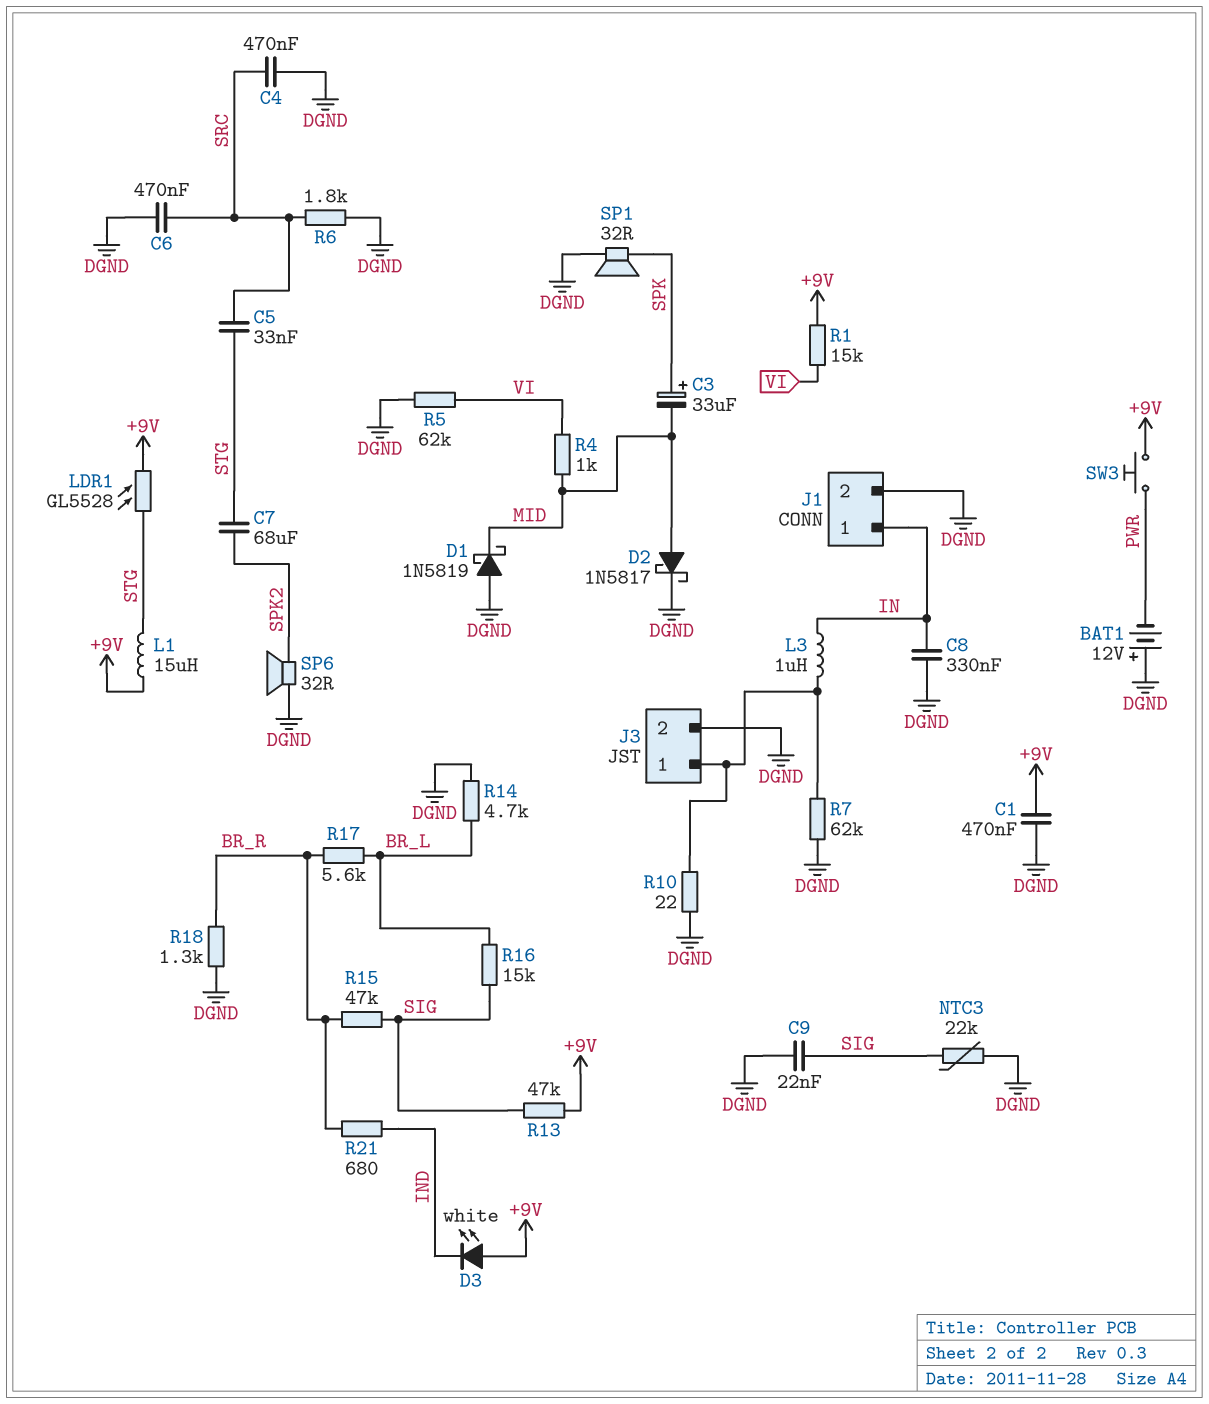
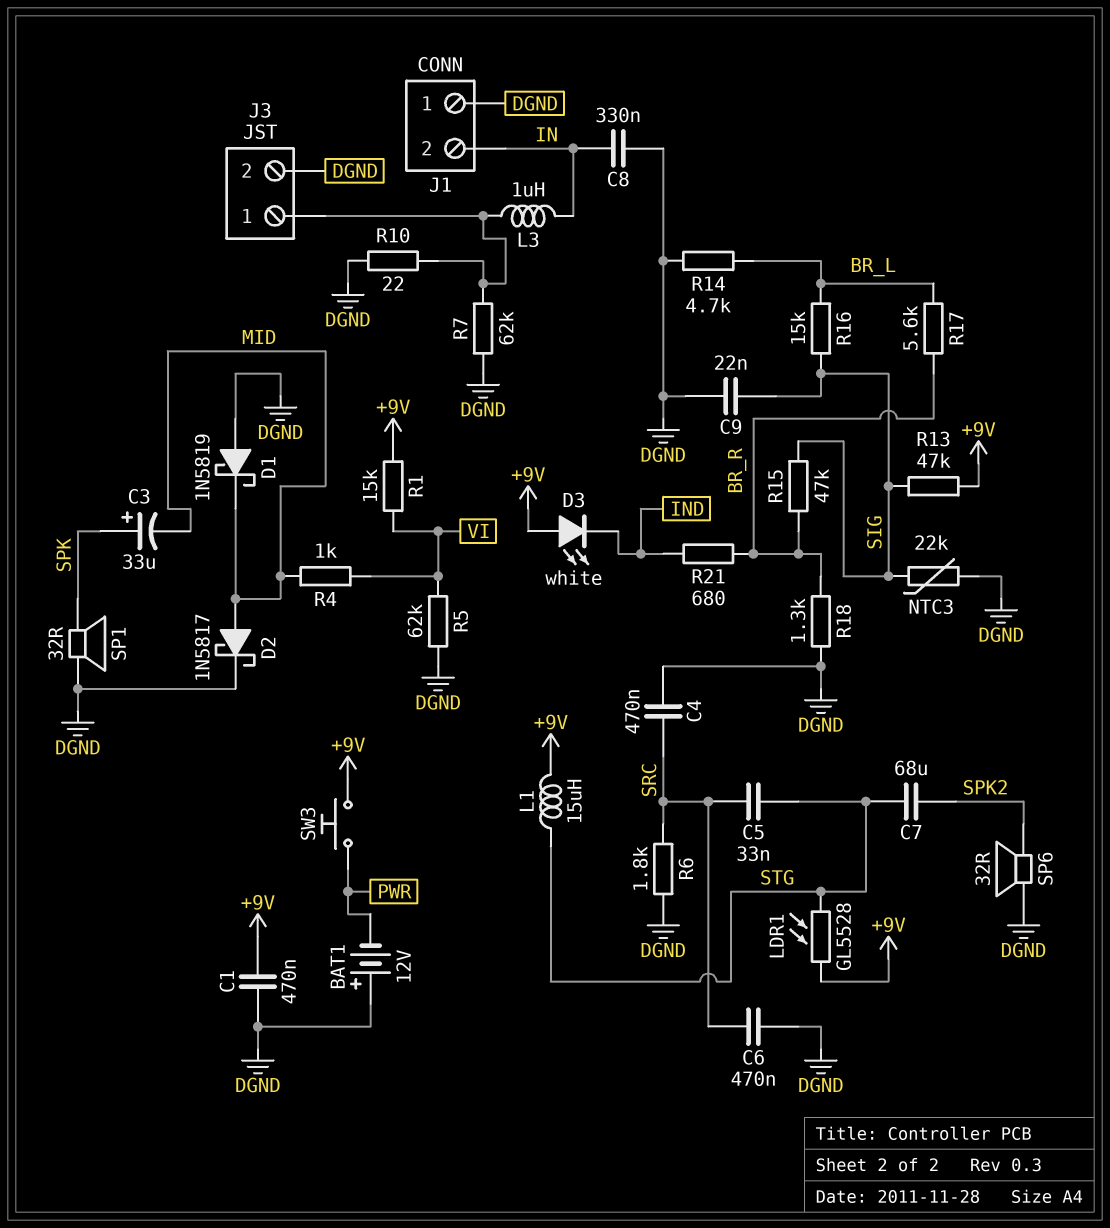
J1 pin 1: IN -> DGND
J1 pin 2: DGND -> IN

